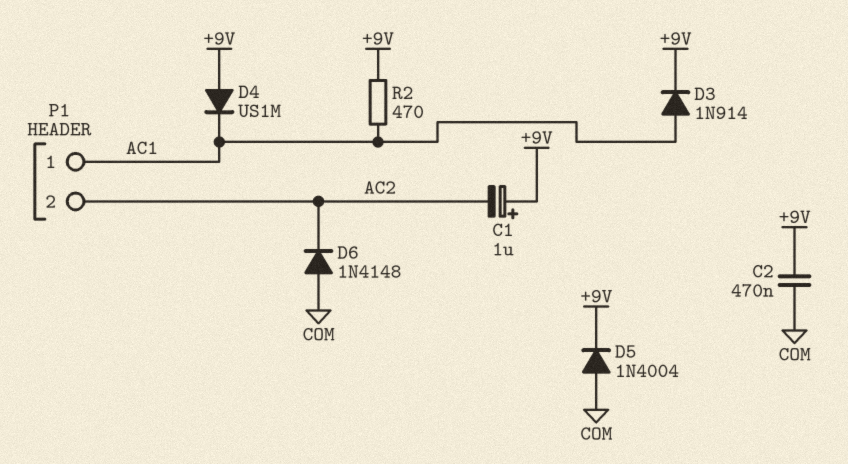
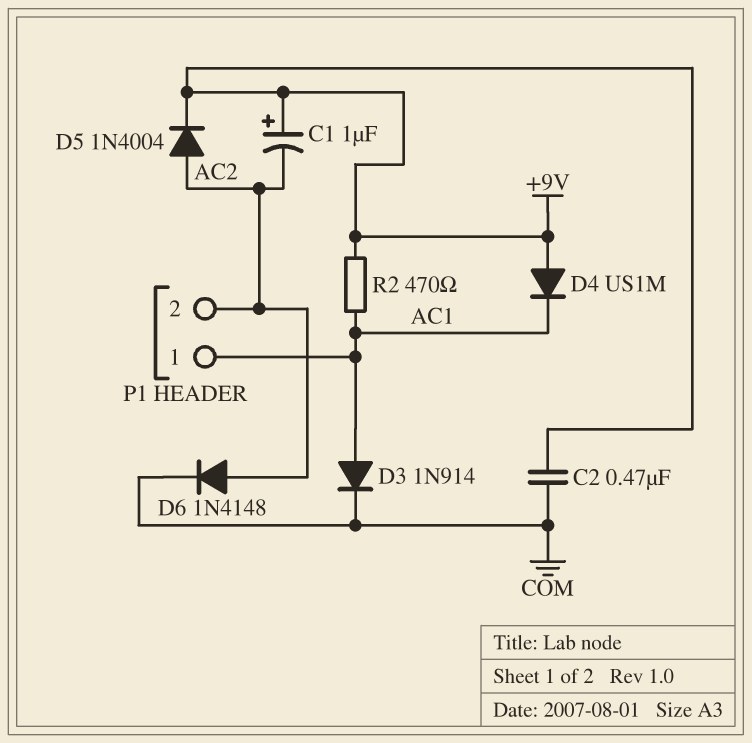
D3: diode 1N914 (A AC1, K +9V) -> diode 1N914 (A AC1, K COM)
D5: diode 1N4004 (A COM, K +9V) -> diode 1N4004 (A AC2, K +9V)
D6: diode 1N4148 (A COM, K AC2) -> diode 1N4148 (A AC2, K COM)

